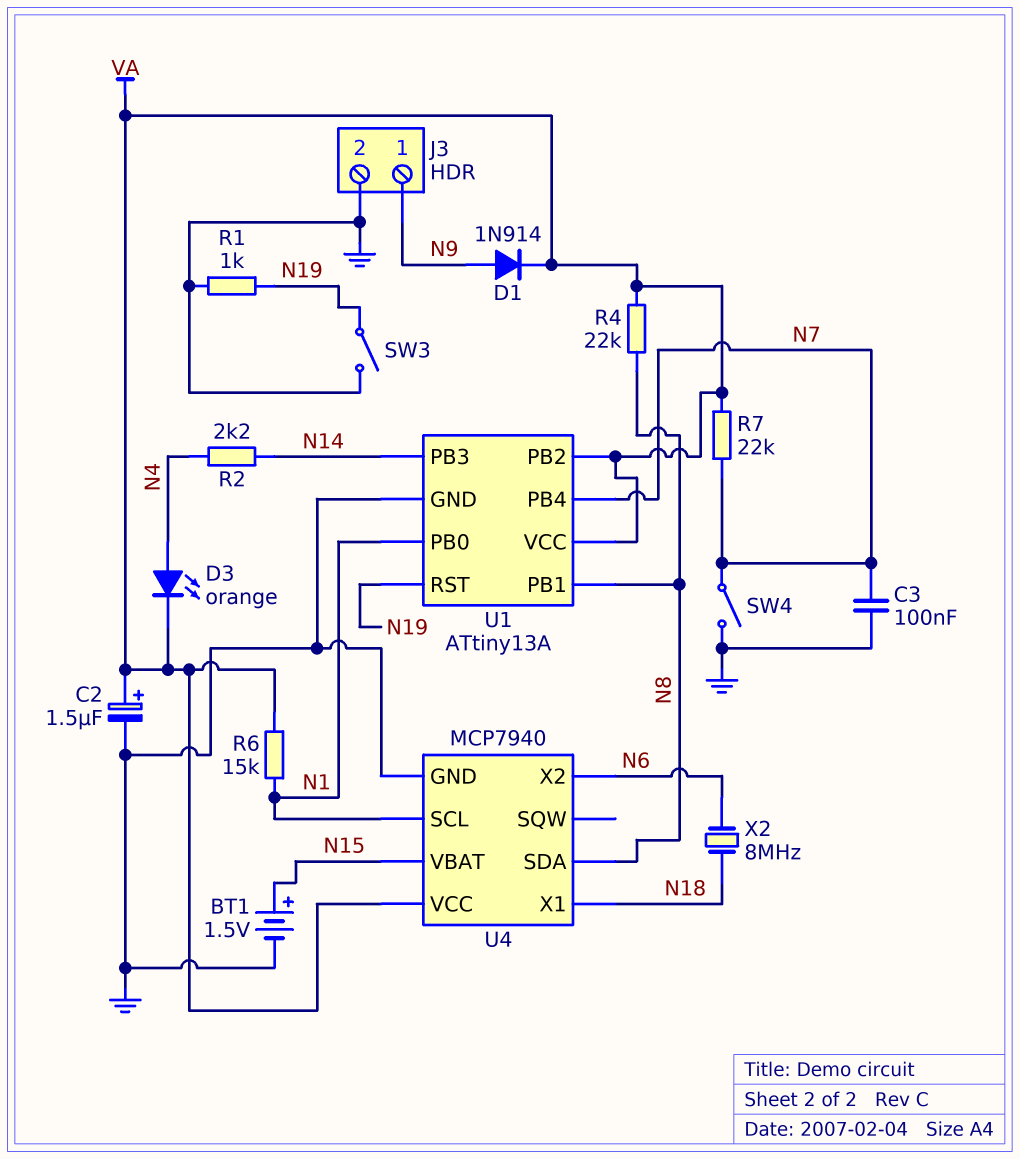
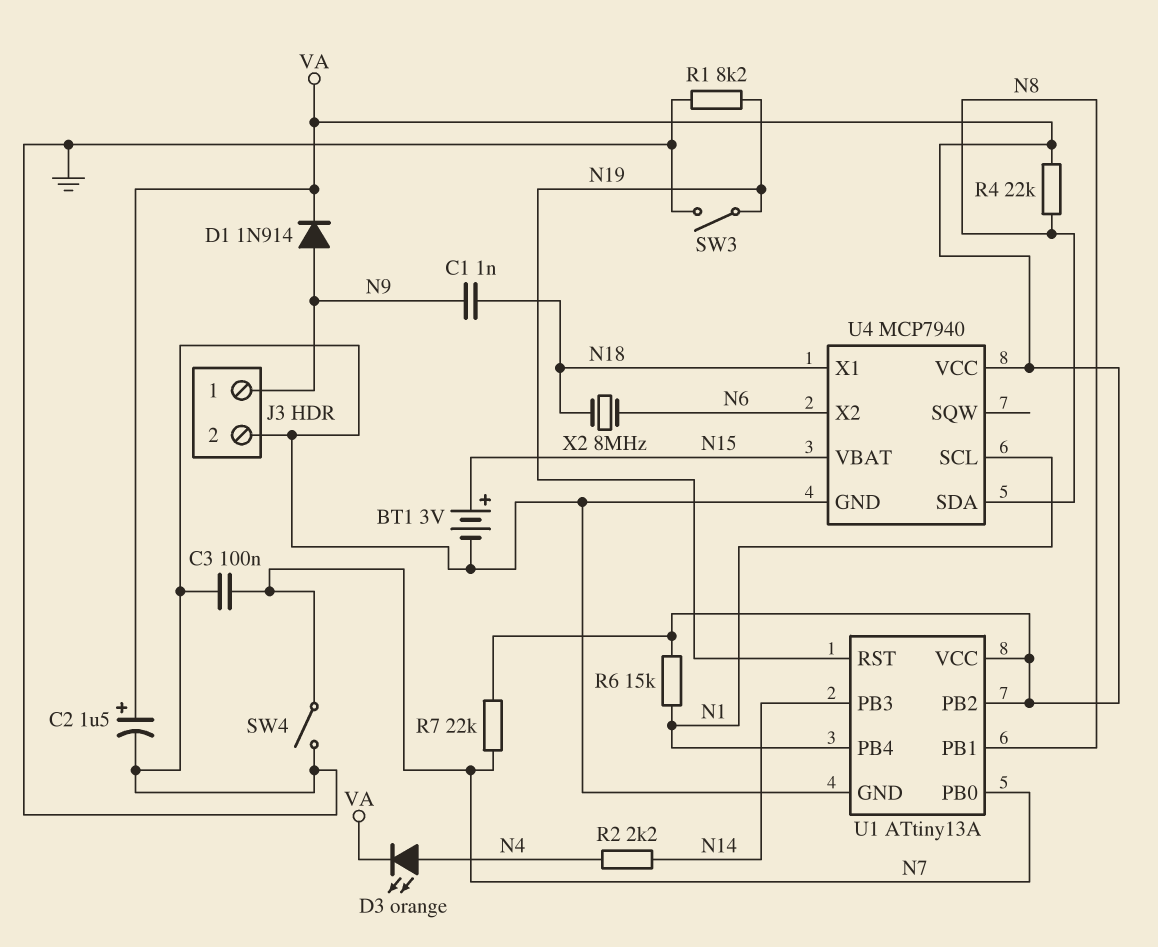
BT1: 1.5V (plus N15, minus GND) -> 3V (plus N15, minus GND)
C1: none -> 1nF (N9, N18)
R1: 1k (GND, N19) -> 8.2k (GND, N19)
U1 pin PB0: N1 -> N7
U1 pin PB4: N7 -> N1

